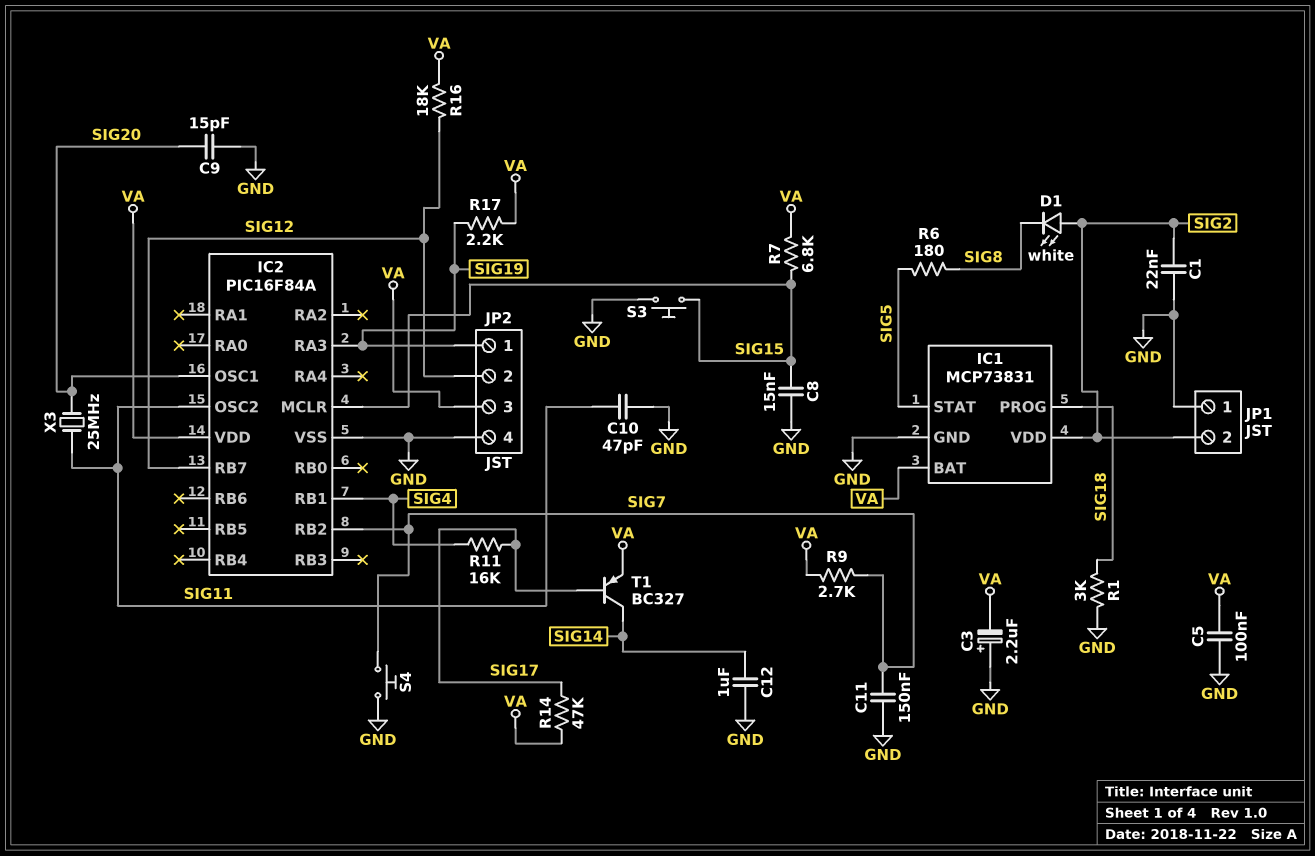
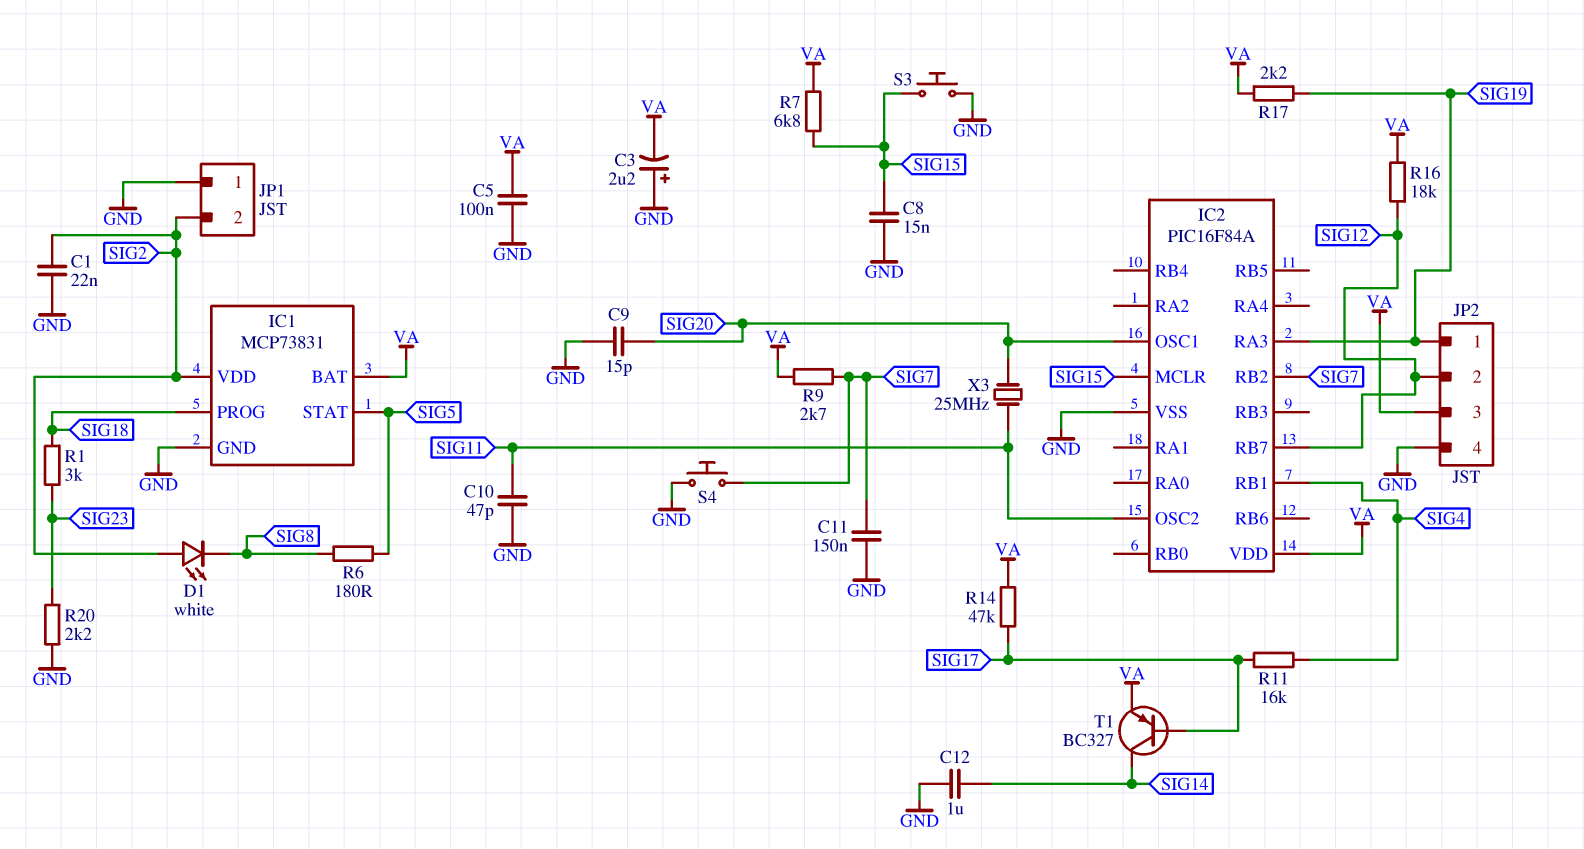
R1: 3k (GND, SIG18) -> 3k (SIG18, SIG23)
R20: none -> 2.2k (GND, SIG23)

